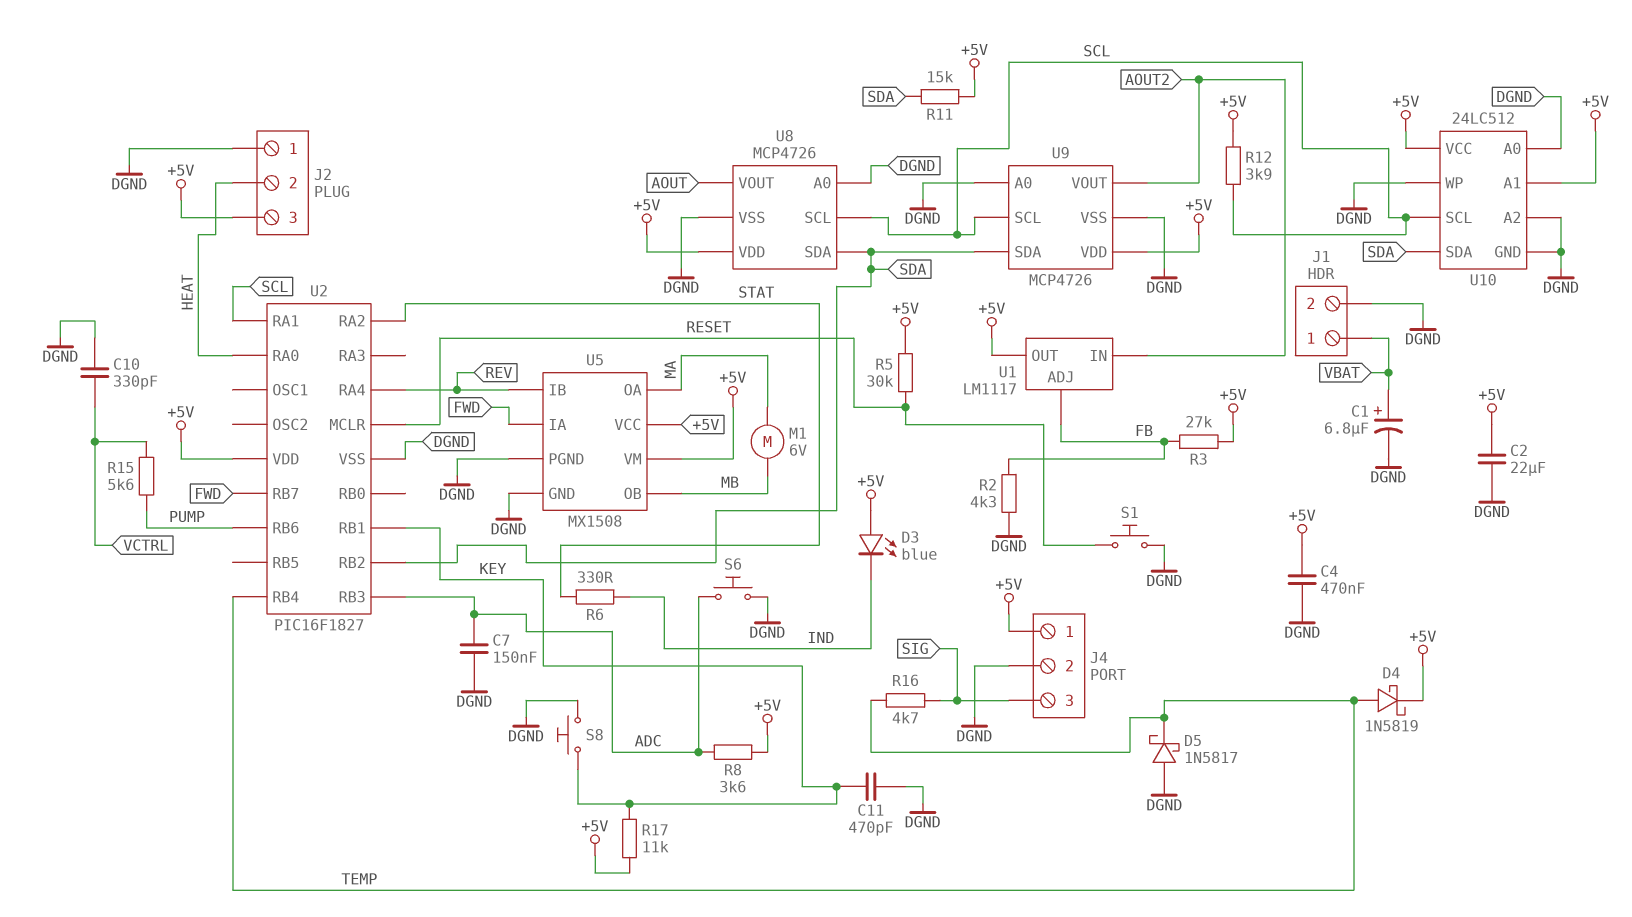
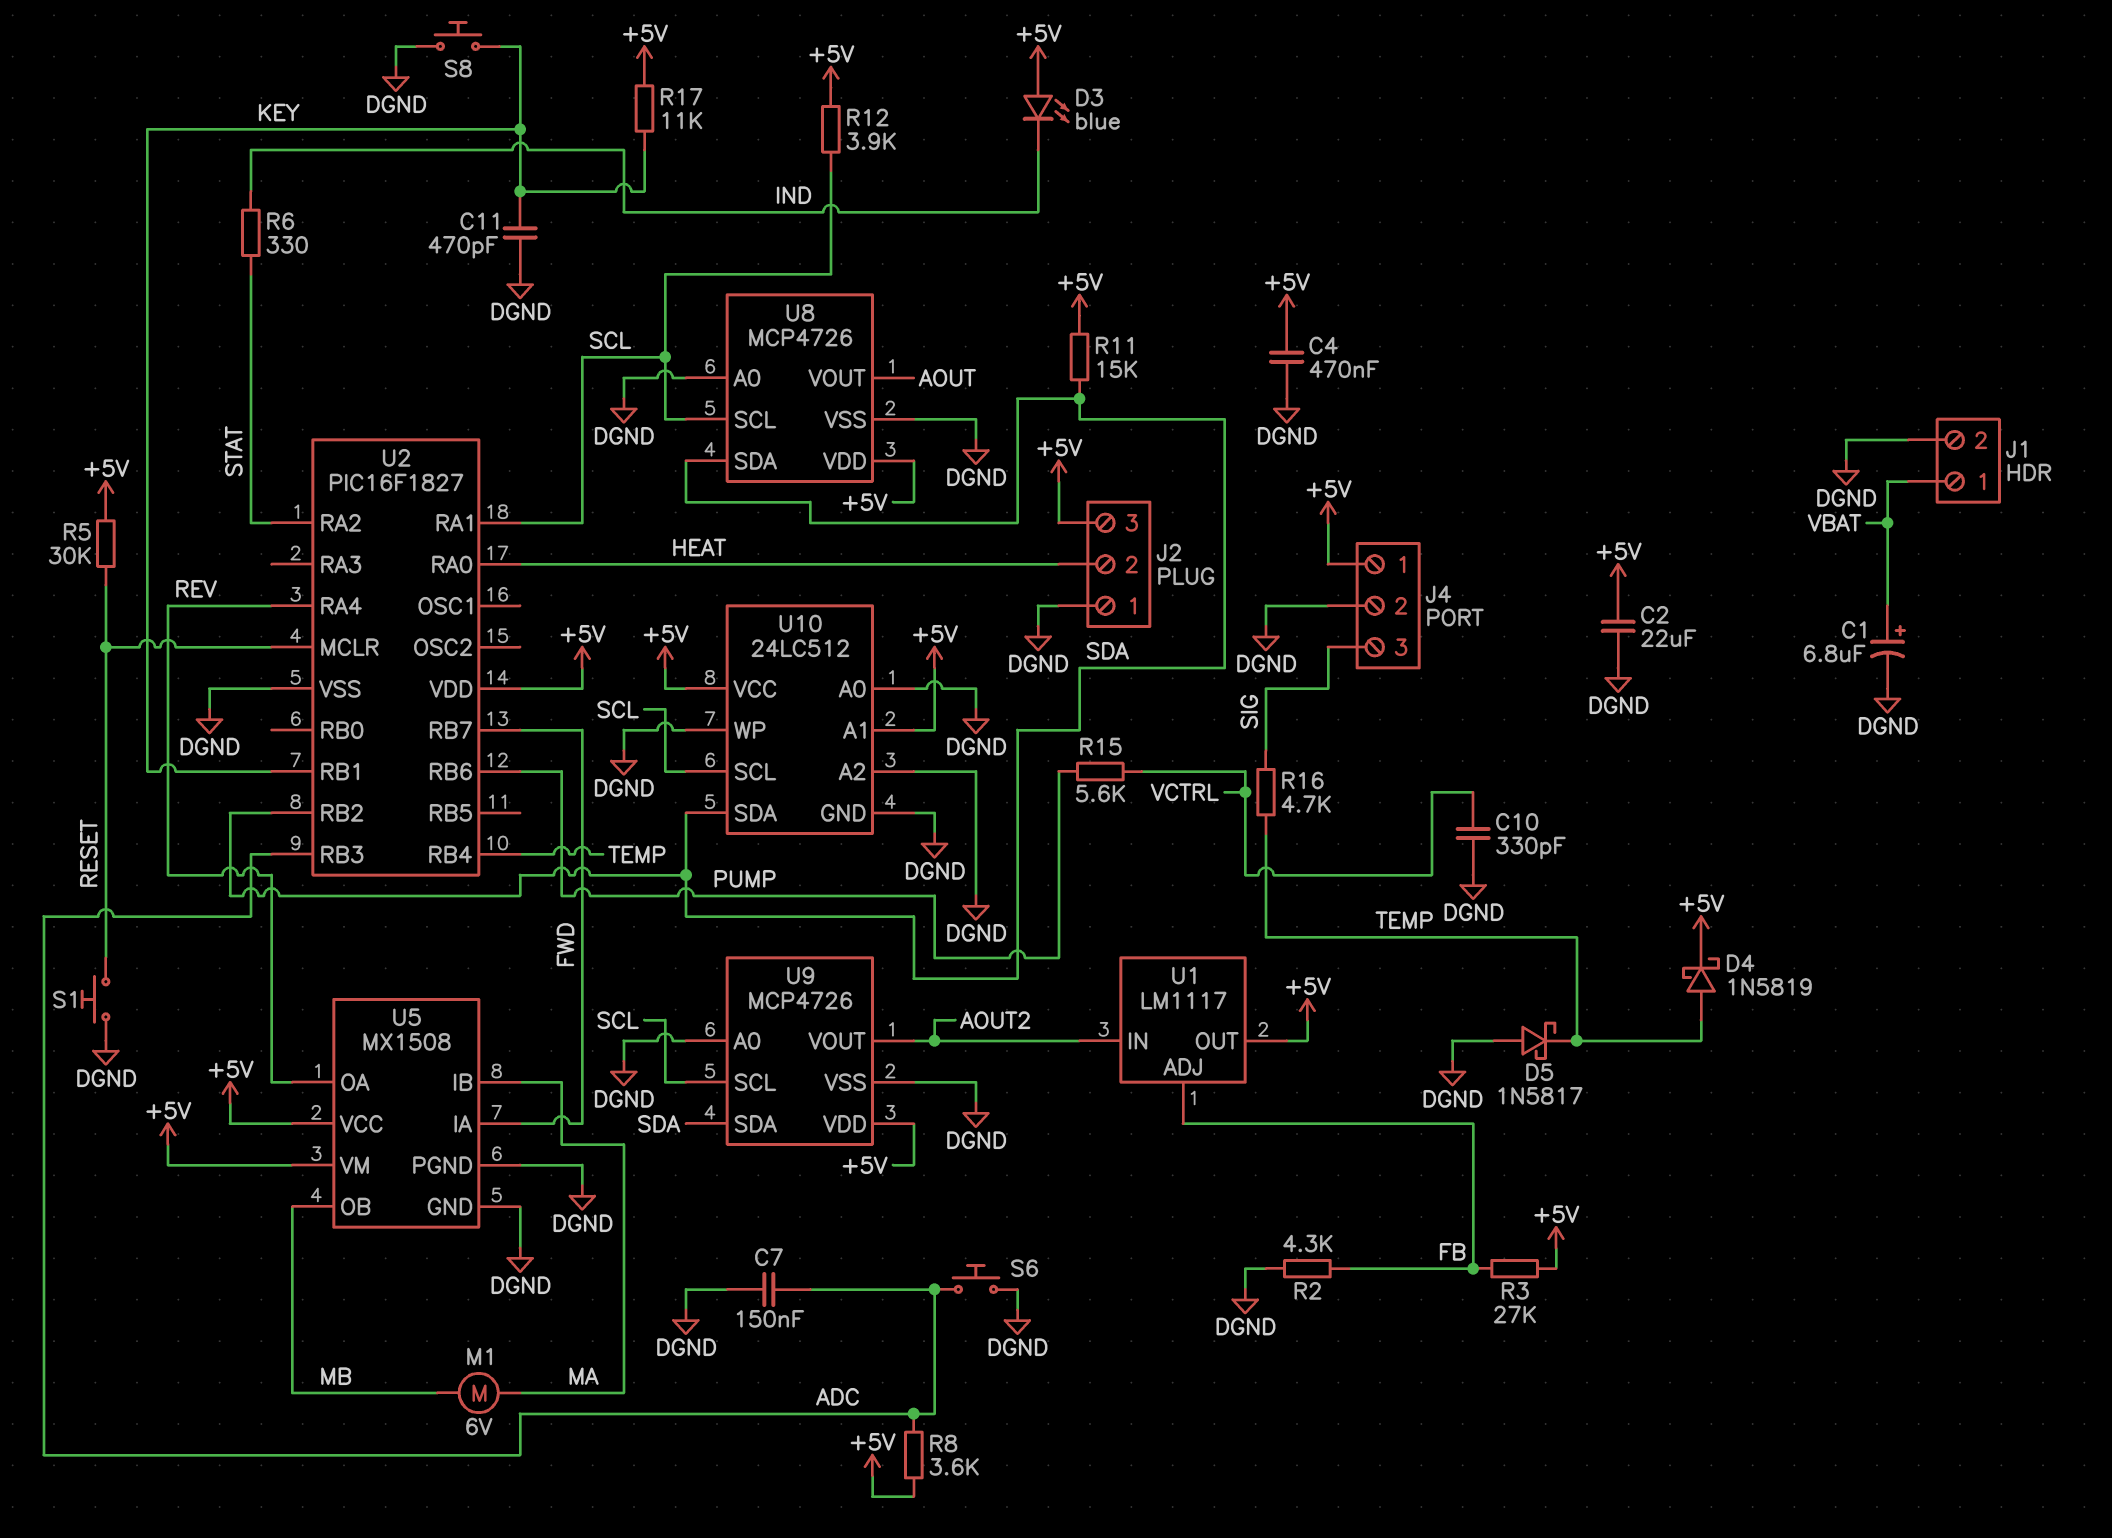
U5 pin IB: REV -> MA
U5 pin OA: MA -> REV

